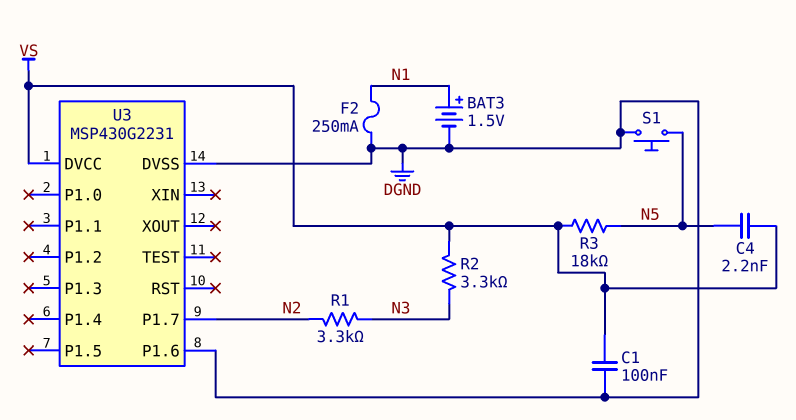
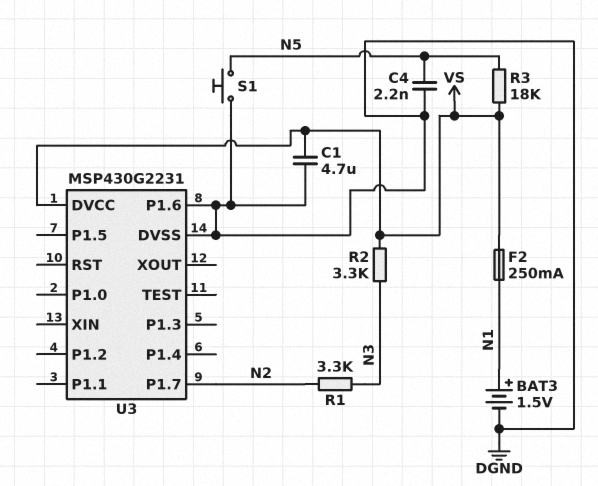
C1: 100nF (DGND, VS) -> 4.7uF (DGND, VS)
C4: 2.2nF (N5, VS) -> 2.2nF (DGND, N5)
F2: 250mA (DGND, N1) -> 250mA (N1, VS)

